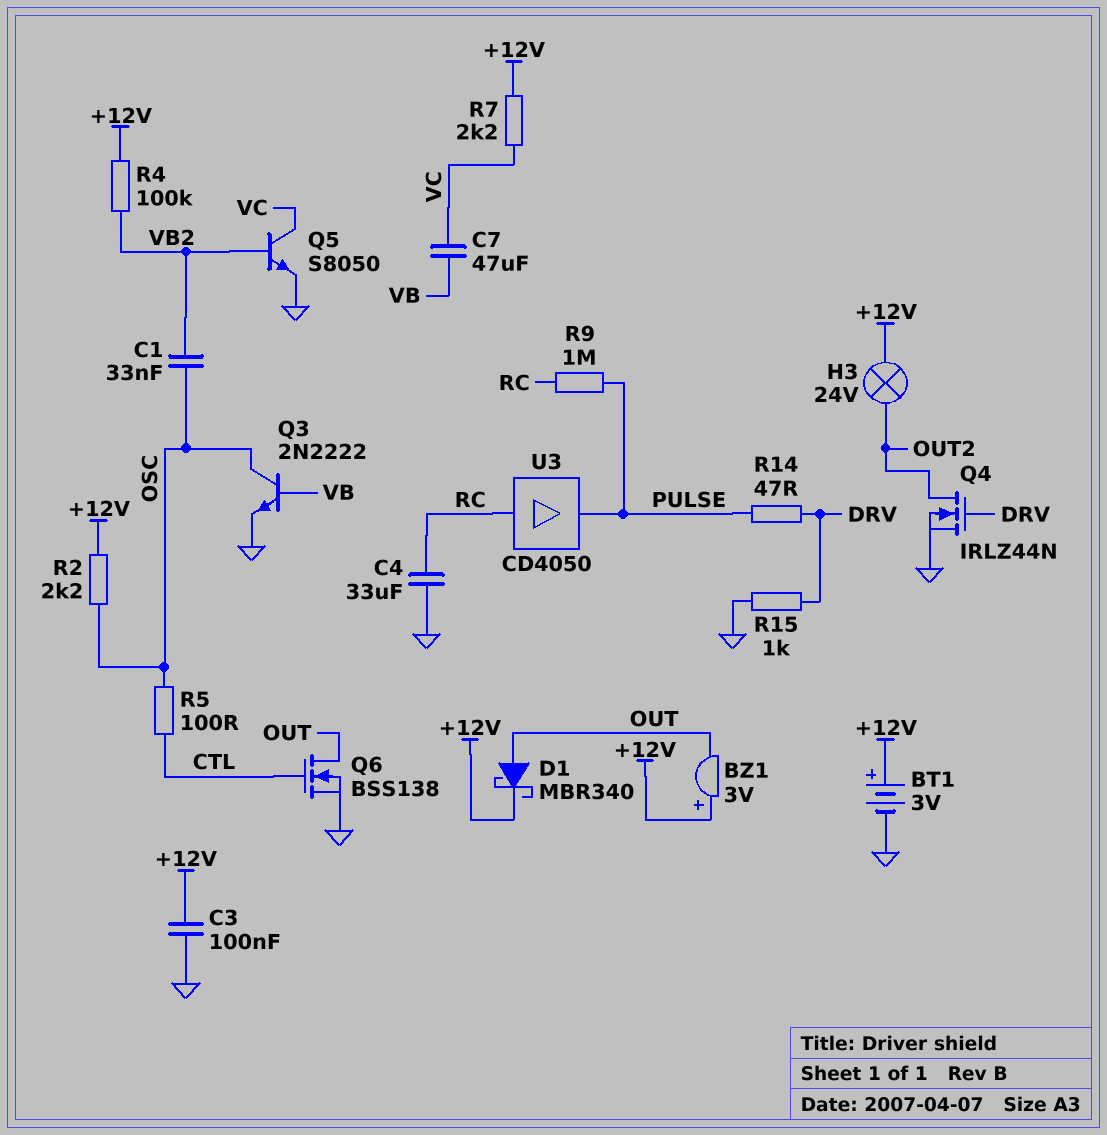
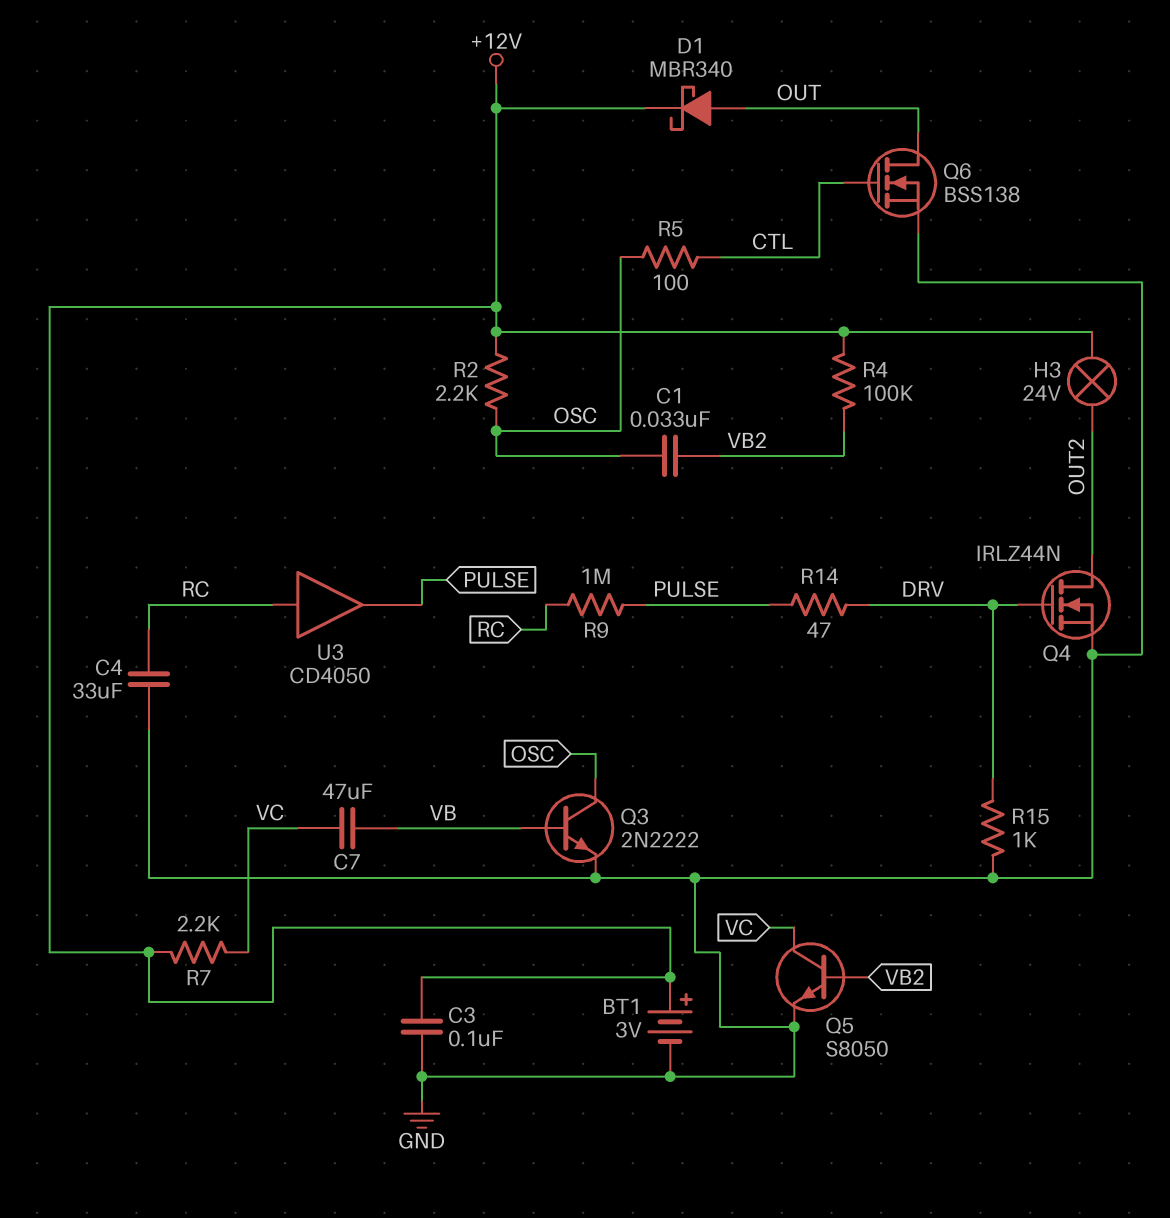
BZ1: buzzer 3V (plus +12V, minus OUT) -> none

